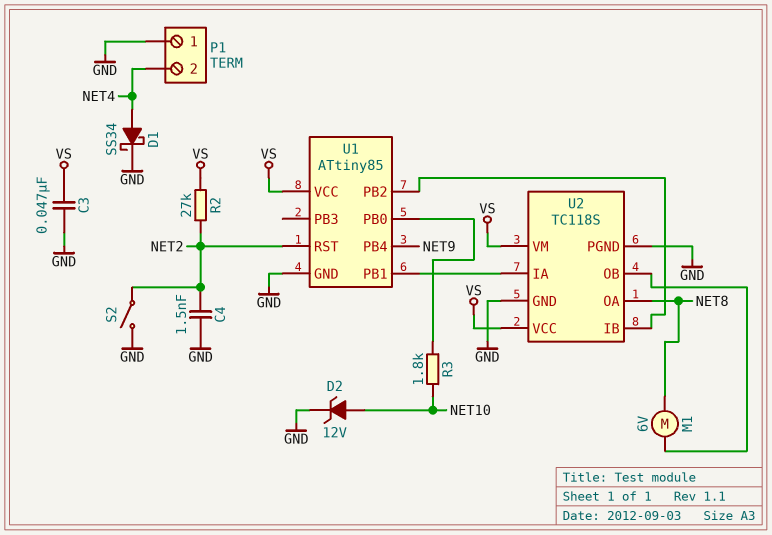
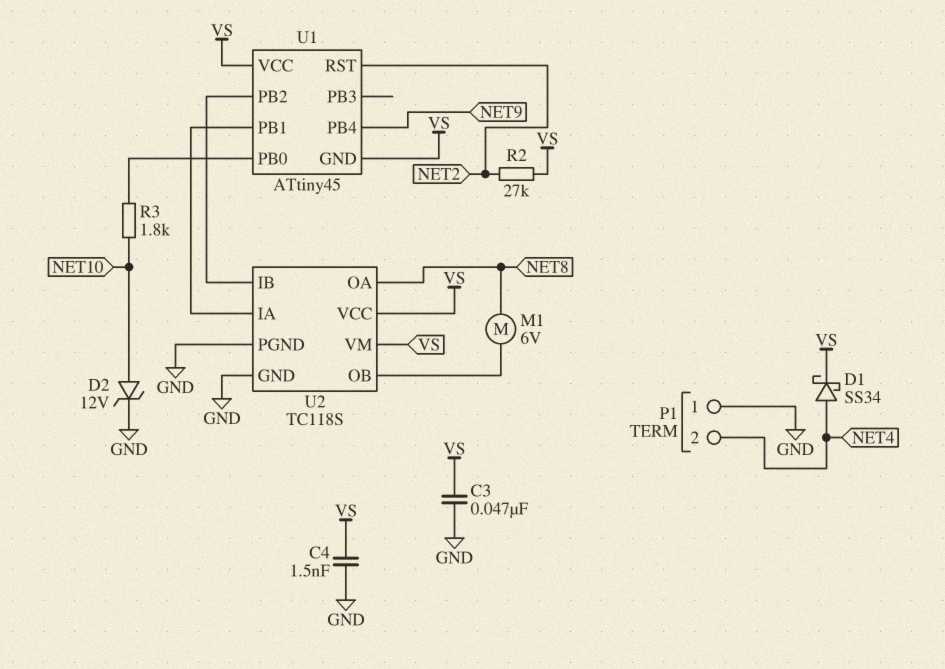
C4: 1.5nF (GND, NET2) -> 1.5nF (GND, VS)
D1: schottky SS34 (A NET4, K GND) -> schottky SS34 (A NET4, K VS)
S2: switch (GND, NET2) -> none
U1: ATtiny85 -> ATtiny45
U1 pin GND: GND -> VS

